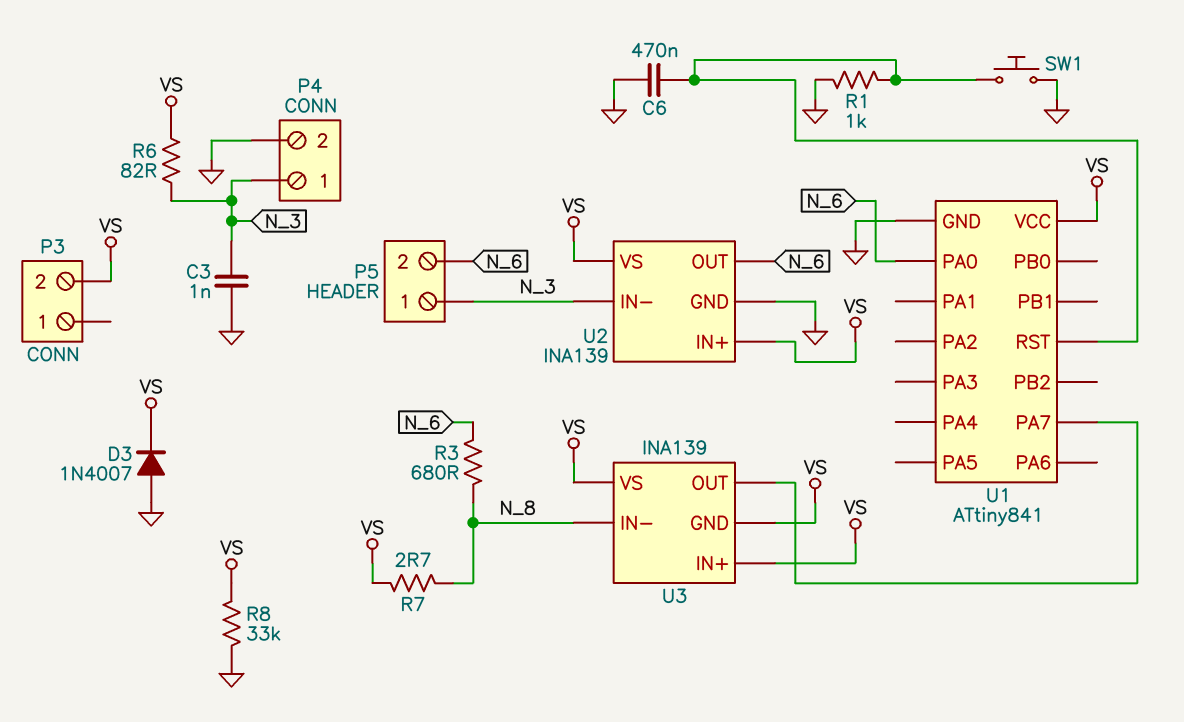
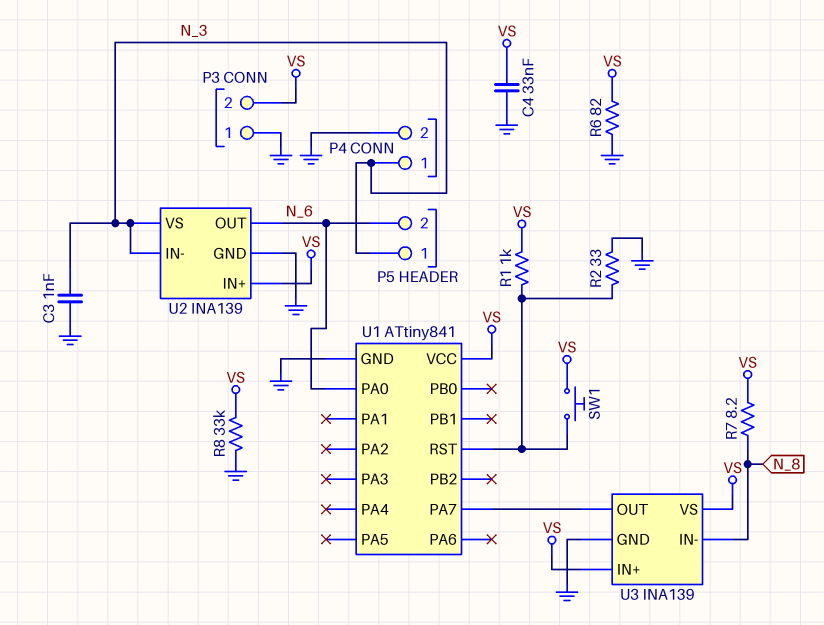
C4: none -> 33nF (GND, VS)
C6: 470nF (GND, U1/RST) -> none
D3: diode 1N4007 (A GND, K VS) -> none
P3 pin 1: none -> GND
R1: 1k (GND, U1/RST) -> 1k (U1/RST, VS)
R2: none -> 33 (GND, U1/RST)
R3: 680 (N_6, N_8) -> none
R6: 82 (N_3, VS) -> 82 (GND, VS)
R7: 2.7 (N_8, VS) -> 8.2 (N_8, VS)
SW1: button (GND, U1/RST) -> button (U1/RST, VS)
U2 pin VS: VS -> N_3
U3 pin GND: VS -> GND

